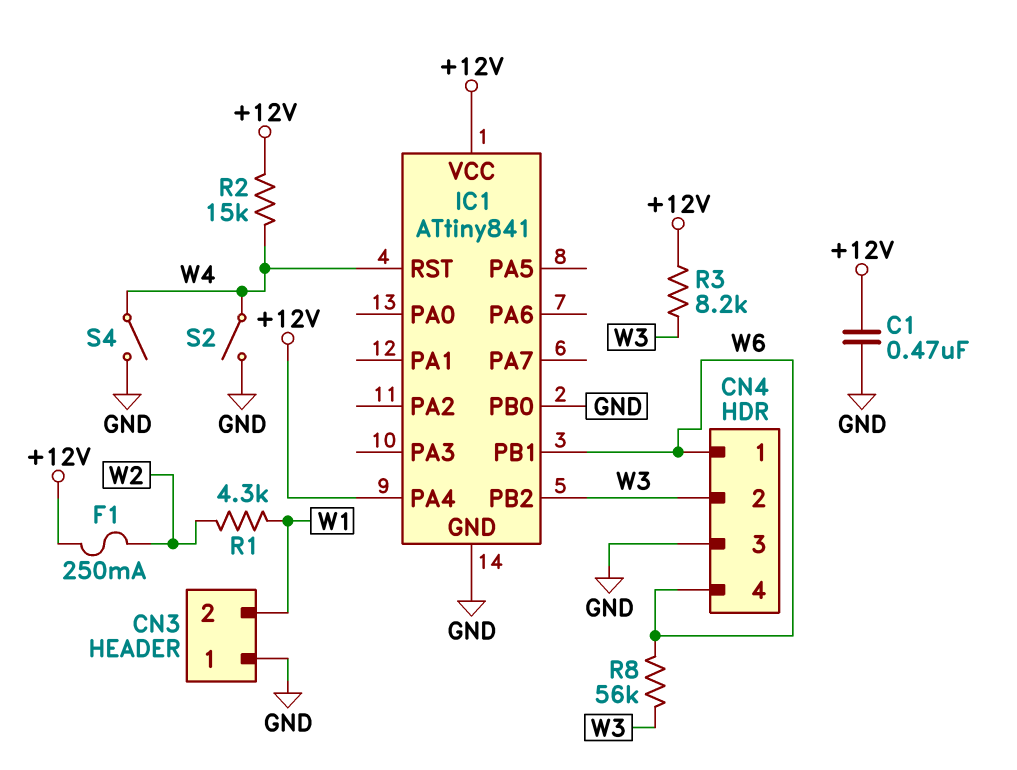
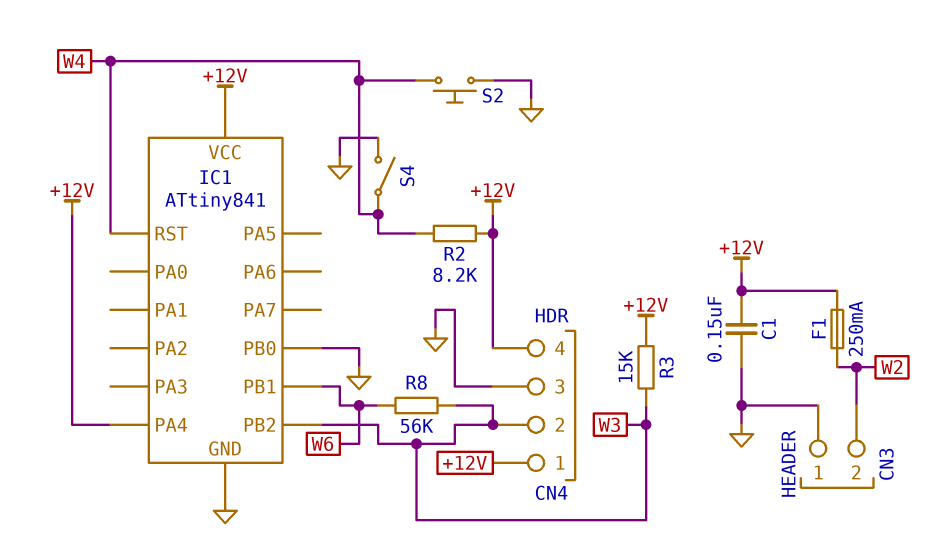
C1: 470nF (+12V, GND) -> 150nF (+12V, GND)
CN3 pin 2: W1 -> W2
CN4 pin 1: W6 -> +12V
CN4 pin 4: W6 -> +12V
R1: 4.3k (W1, W2) -> none
R2: 15k (+12V, W4) -> 8.2k (+12V, W4)
R3: 8.2k (+12V, W3) -> 15k (+12V, W3)
S2: switch (GND, W4) -> button (GND, W4)

